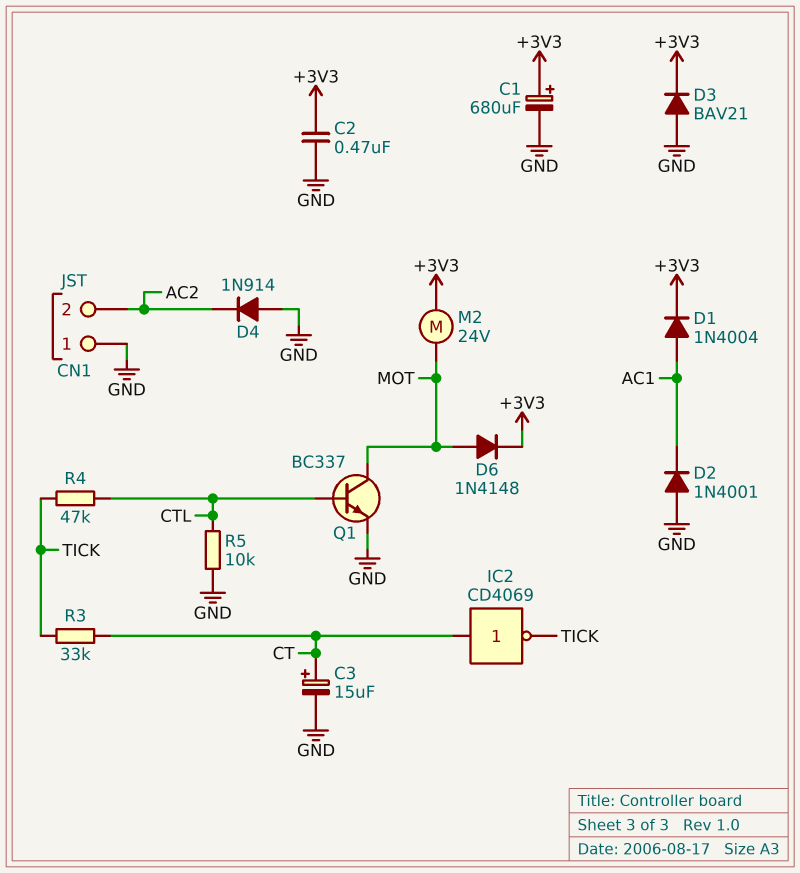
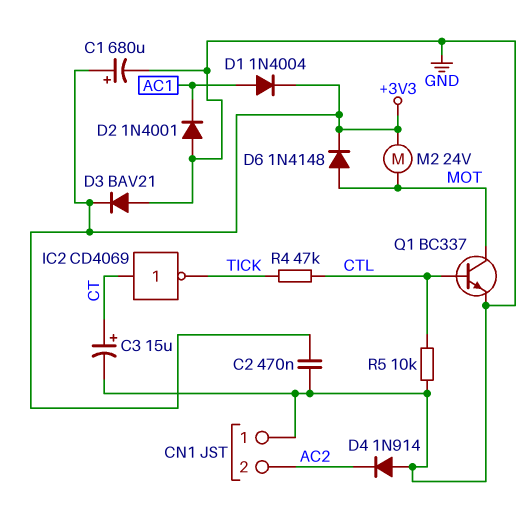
R3: 33k (CT, TICK) -> none

